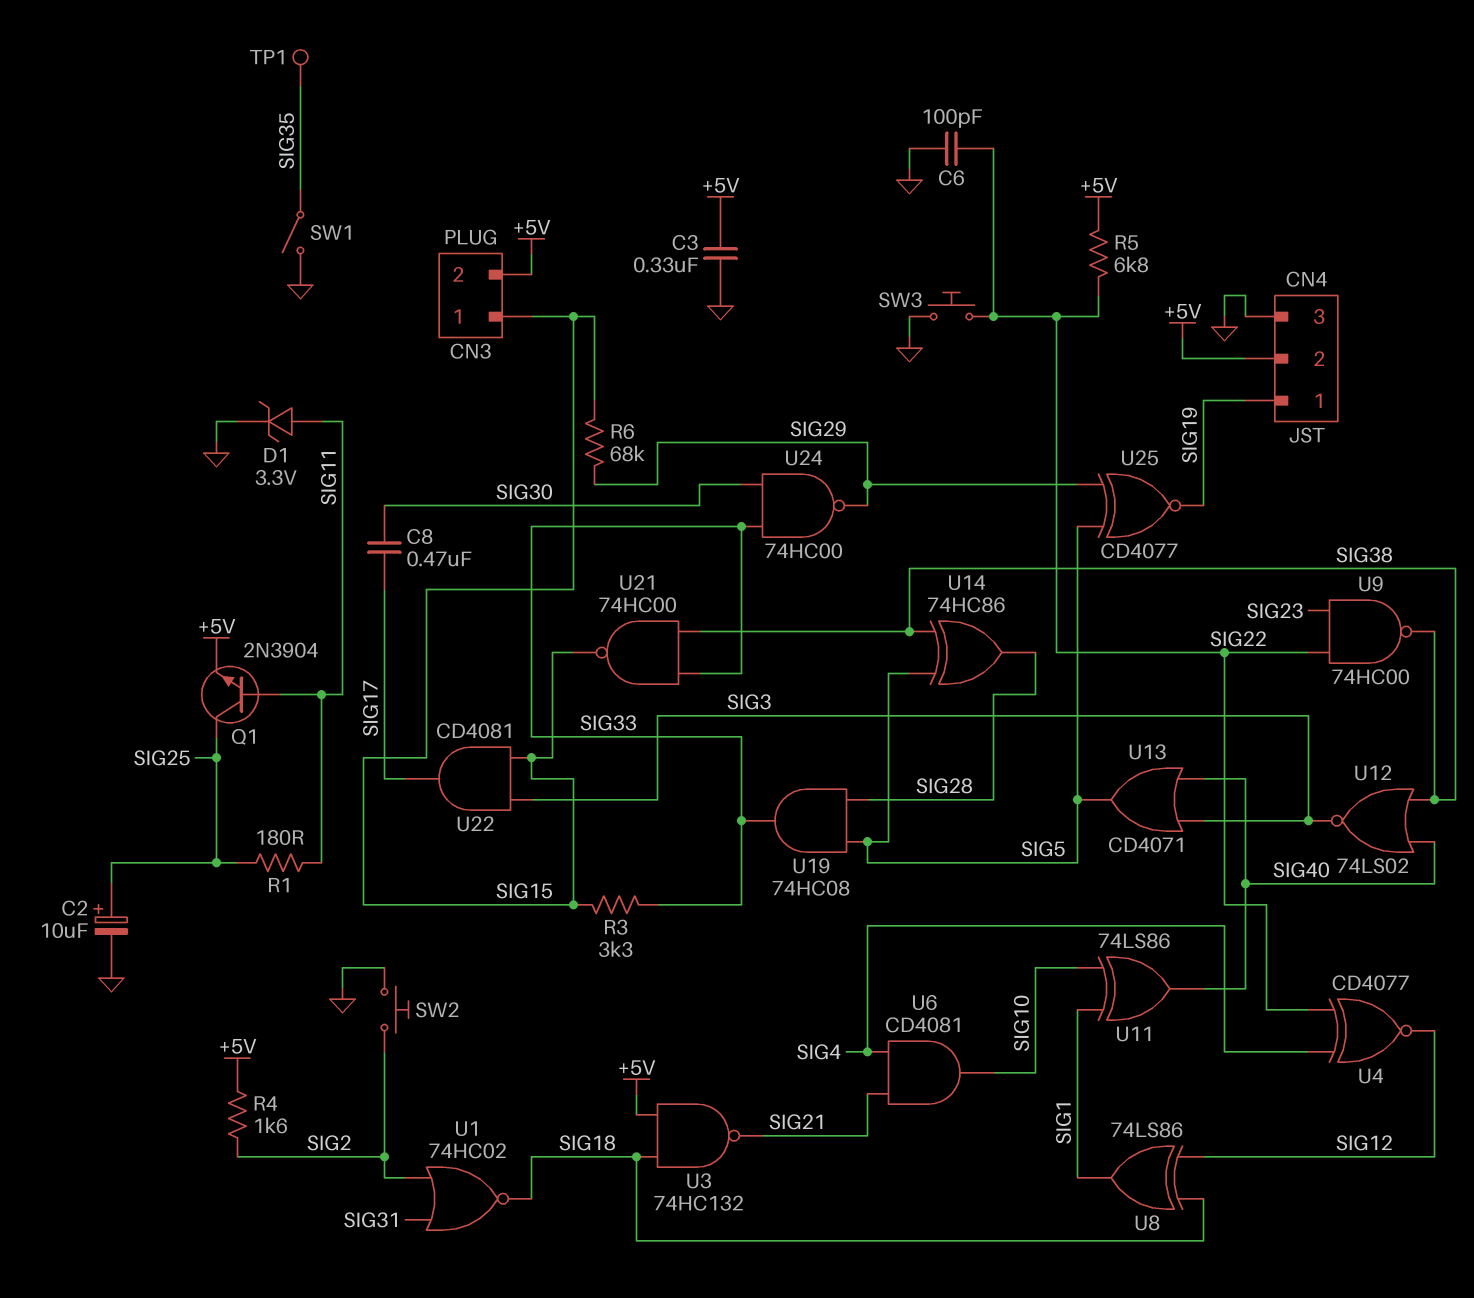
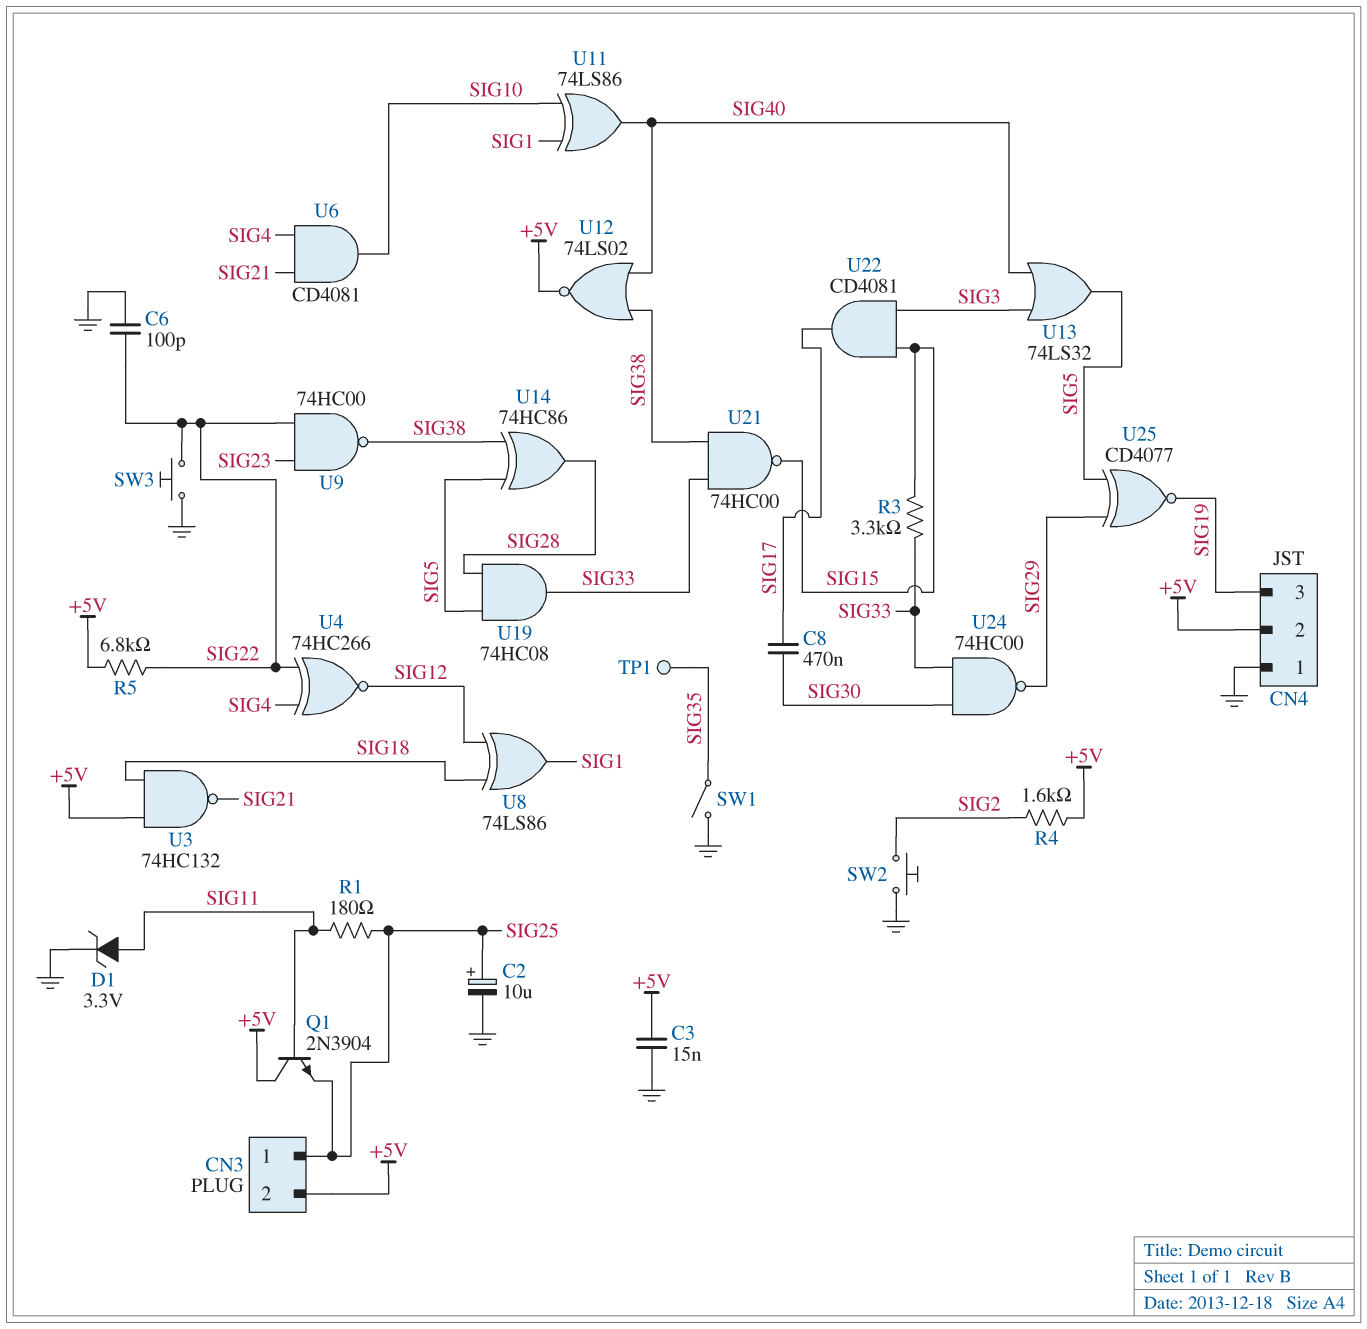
C3: 330nF (+5V, GND) -> 15nF (+5V, GND)
CN3 pin 1: SIG15 -> SIG25
CN4 pin 1: SIG19 -> GND
CN4 pin 3: GND -> SIG19
Q1: NPN 2N3904 (B SIG11, C SIG25, E +5V) -> NPN 2N3904 (B SIG11, C +5V, E SIG25)
R6: 68k (SIG15, SIG29) -> none
U1: NOR 74HC02 (in SIG2, in SIG31, out SIG18) -> none
U4: XNOR CD4077 (in SIG4, in SIG22, out SIG12) -> XNOR 74HC266 (in SIG4, in SIG22, out SIG12)
U12: NOR 74LS02 (in SIG38, in SIG40, out SIG3) -> NOR 74LS02 (in SIG38, in SIG40, out +5V)
U13: OR CD4071 (in SIG3, in SIG40, out SIG5) -> OR 74LS32 (in SIG3, in SIG40, out SIG5)

